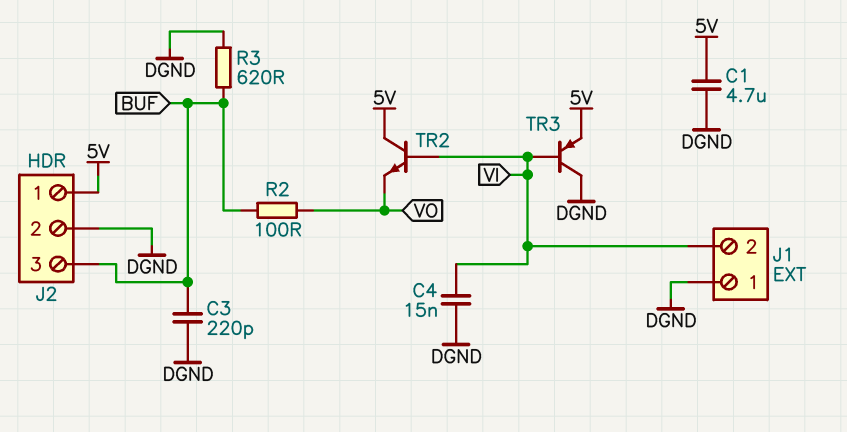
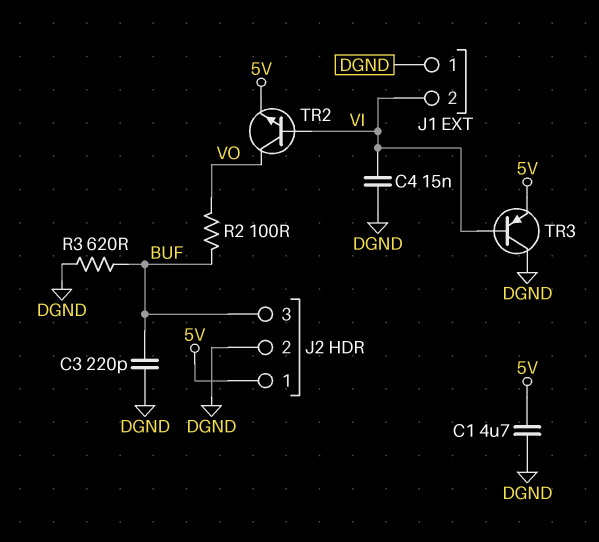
TR2: NPN (B VI, C 5V, E VO) -> NPN (B VI, C VO, E 5V)

